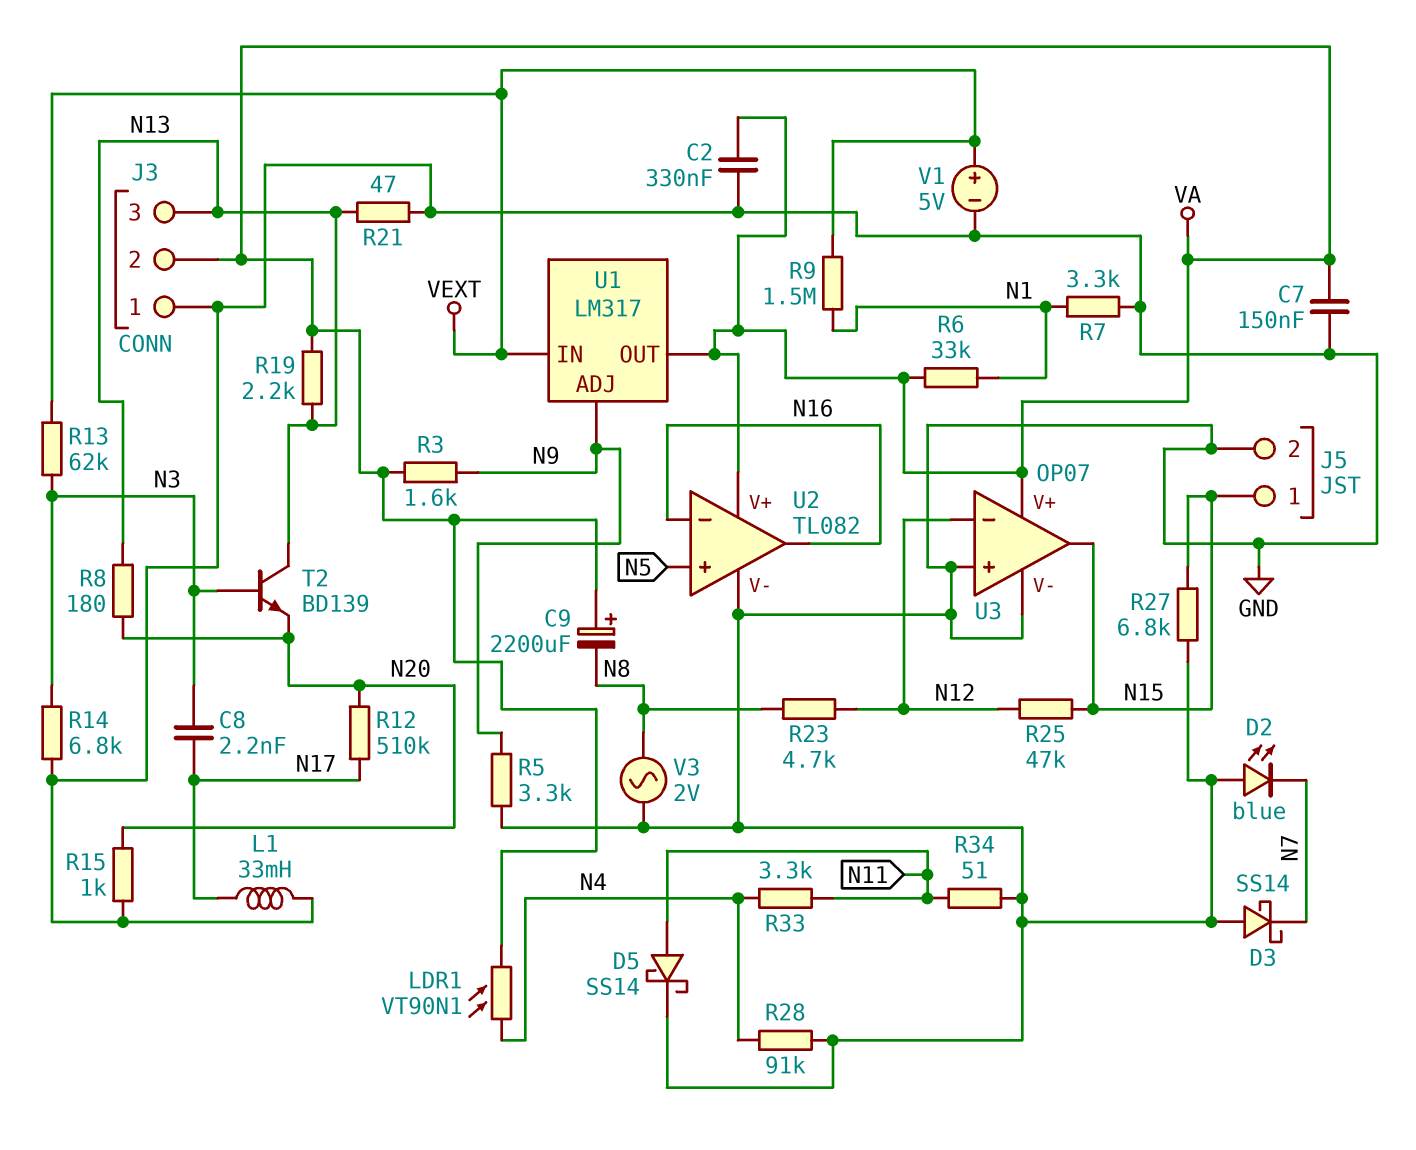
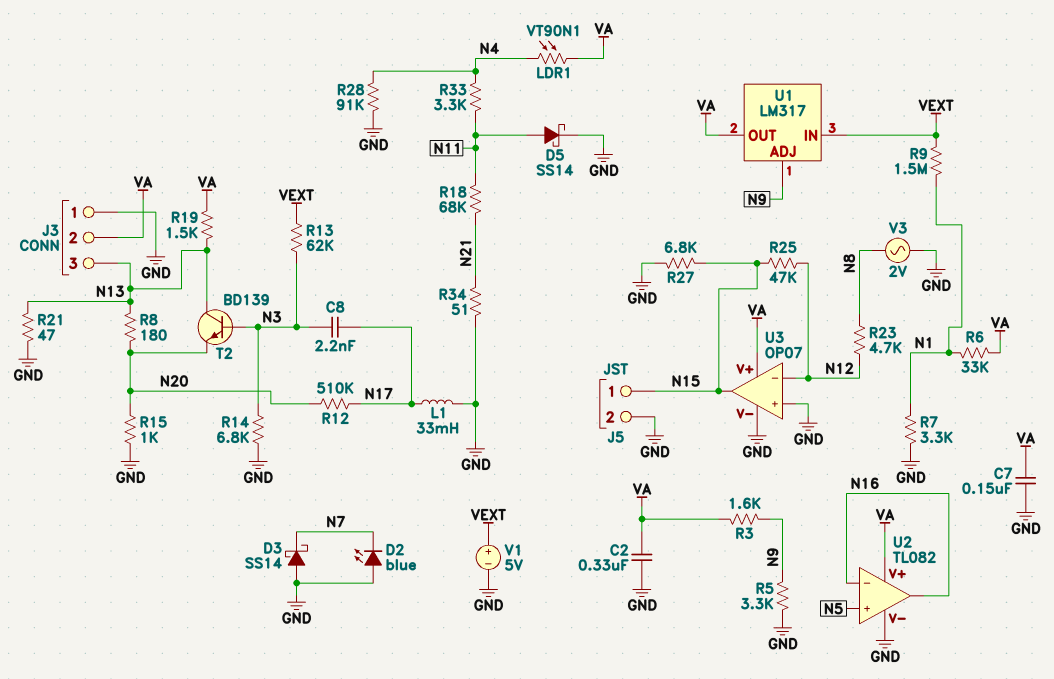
C9: 2200uF (plus VA, minus N8) -> none
R18: none -> 68k (N11, N21)
R19: 2.2k (N13, VA) -> 1.5k (N13, VA)
R34: 51 (GND, N11) -> 51 (GND, N21)

